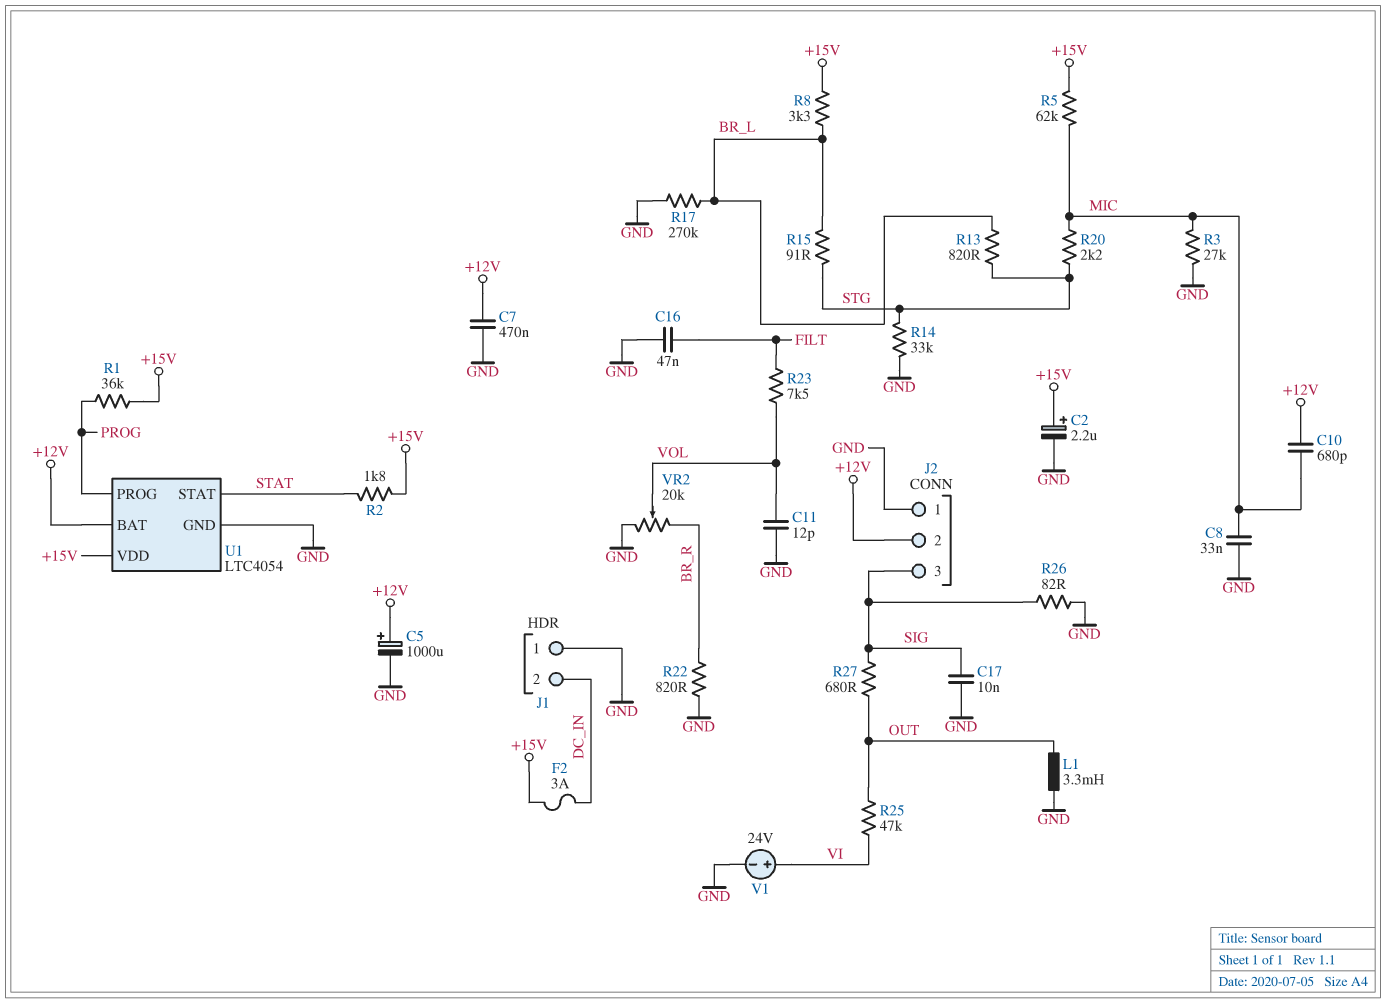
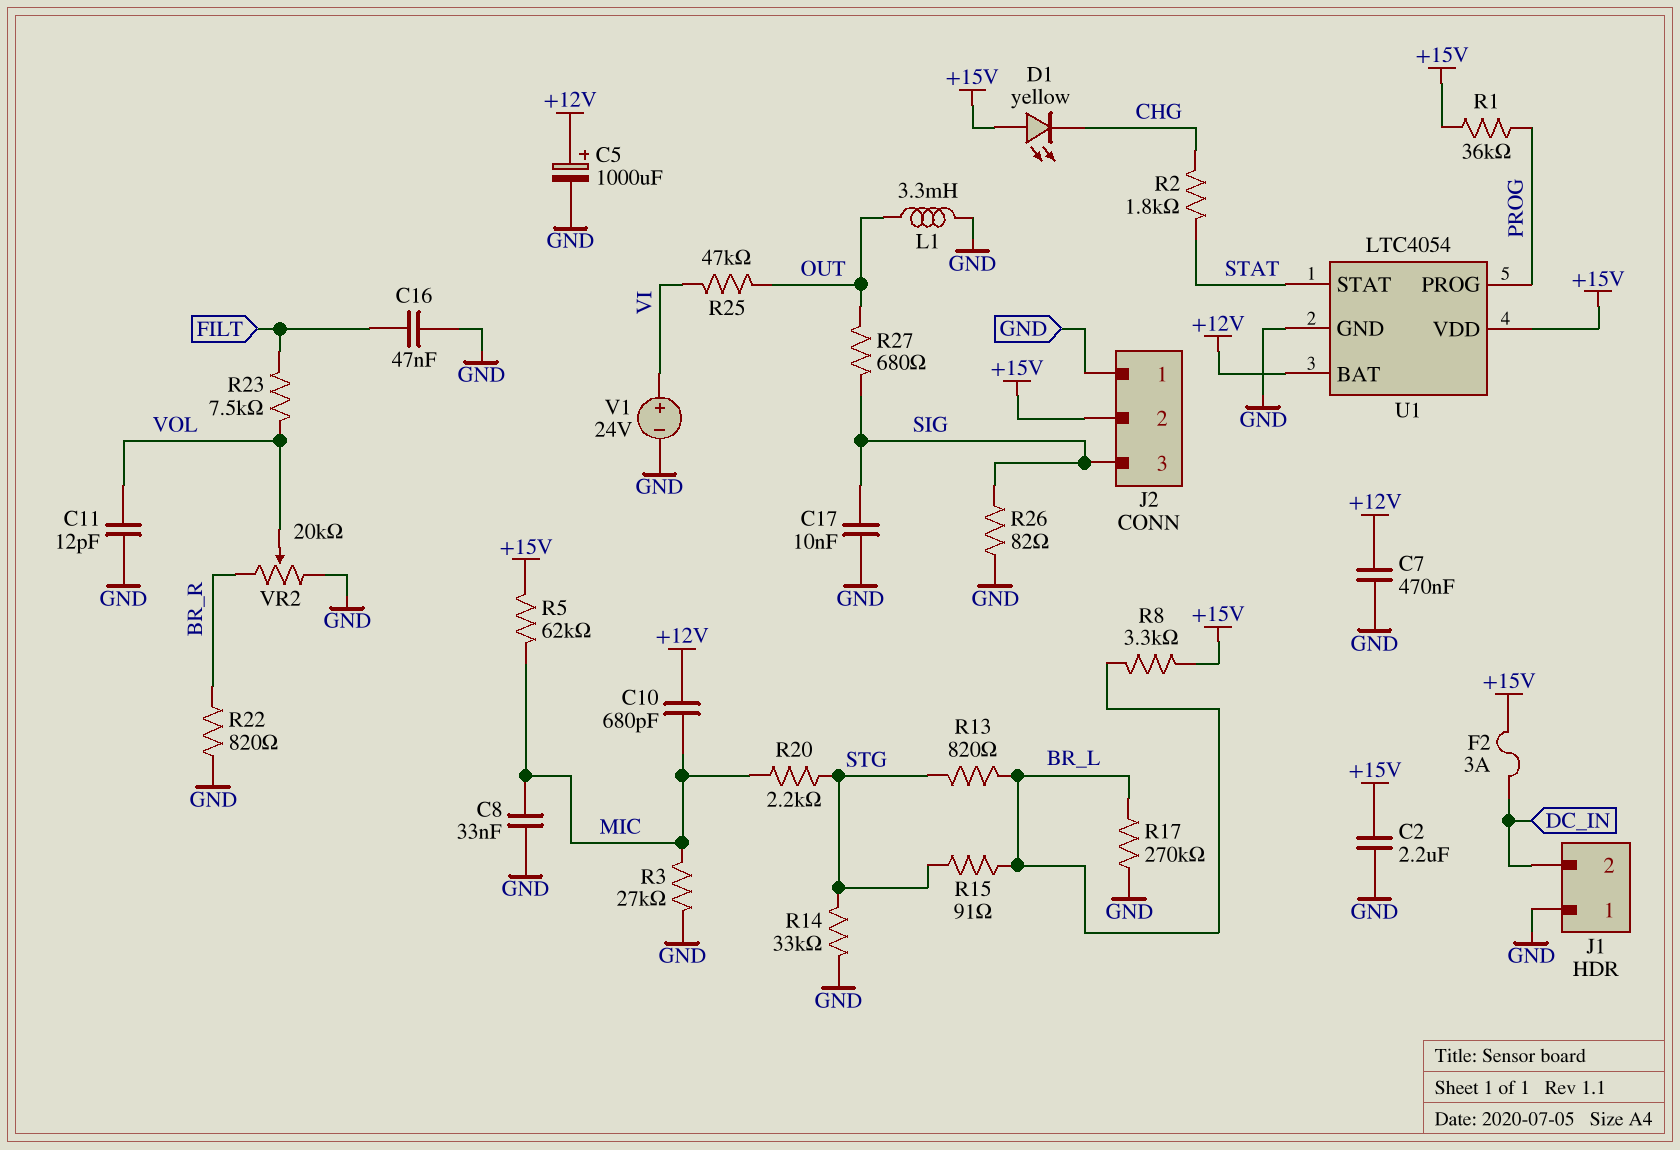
C2: 2.2uF (plus +15V, minus GND) -> 2.2uF (+15V, GND)
D1: none -> LED yellow (A +15V, K CHG)
J2 pin 2: +12V -> +15V
R2: 1.8k (+15V, STAT) -> 1.8k (CHG, STAT)

